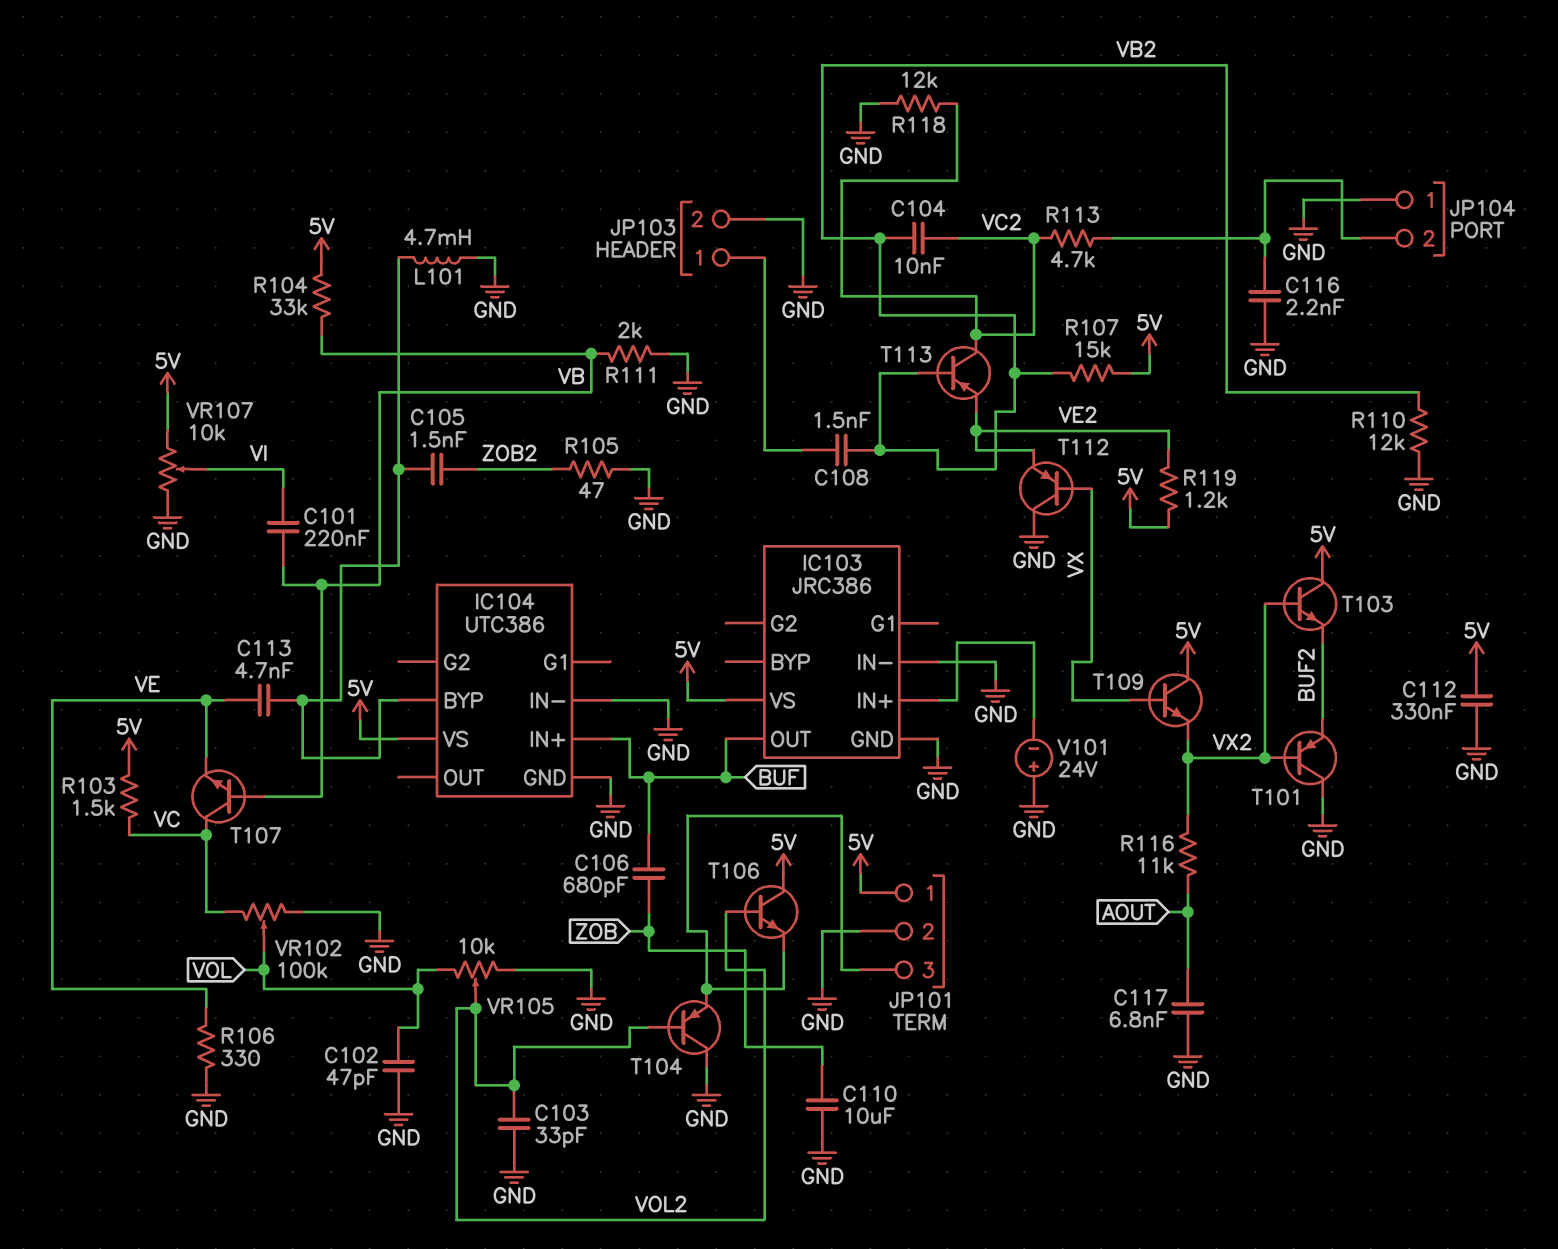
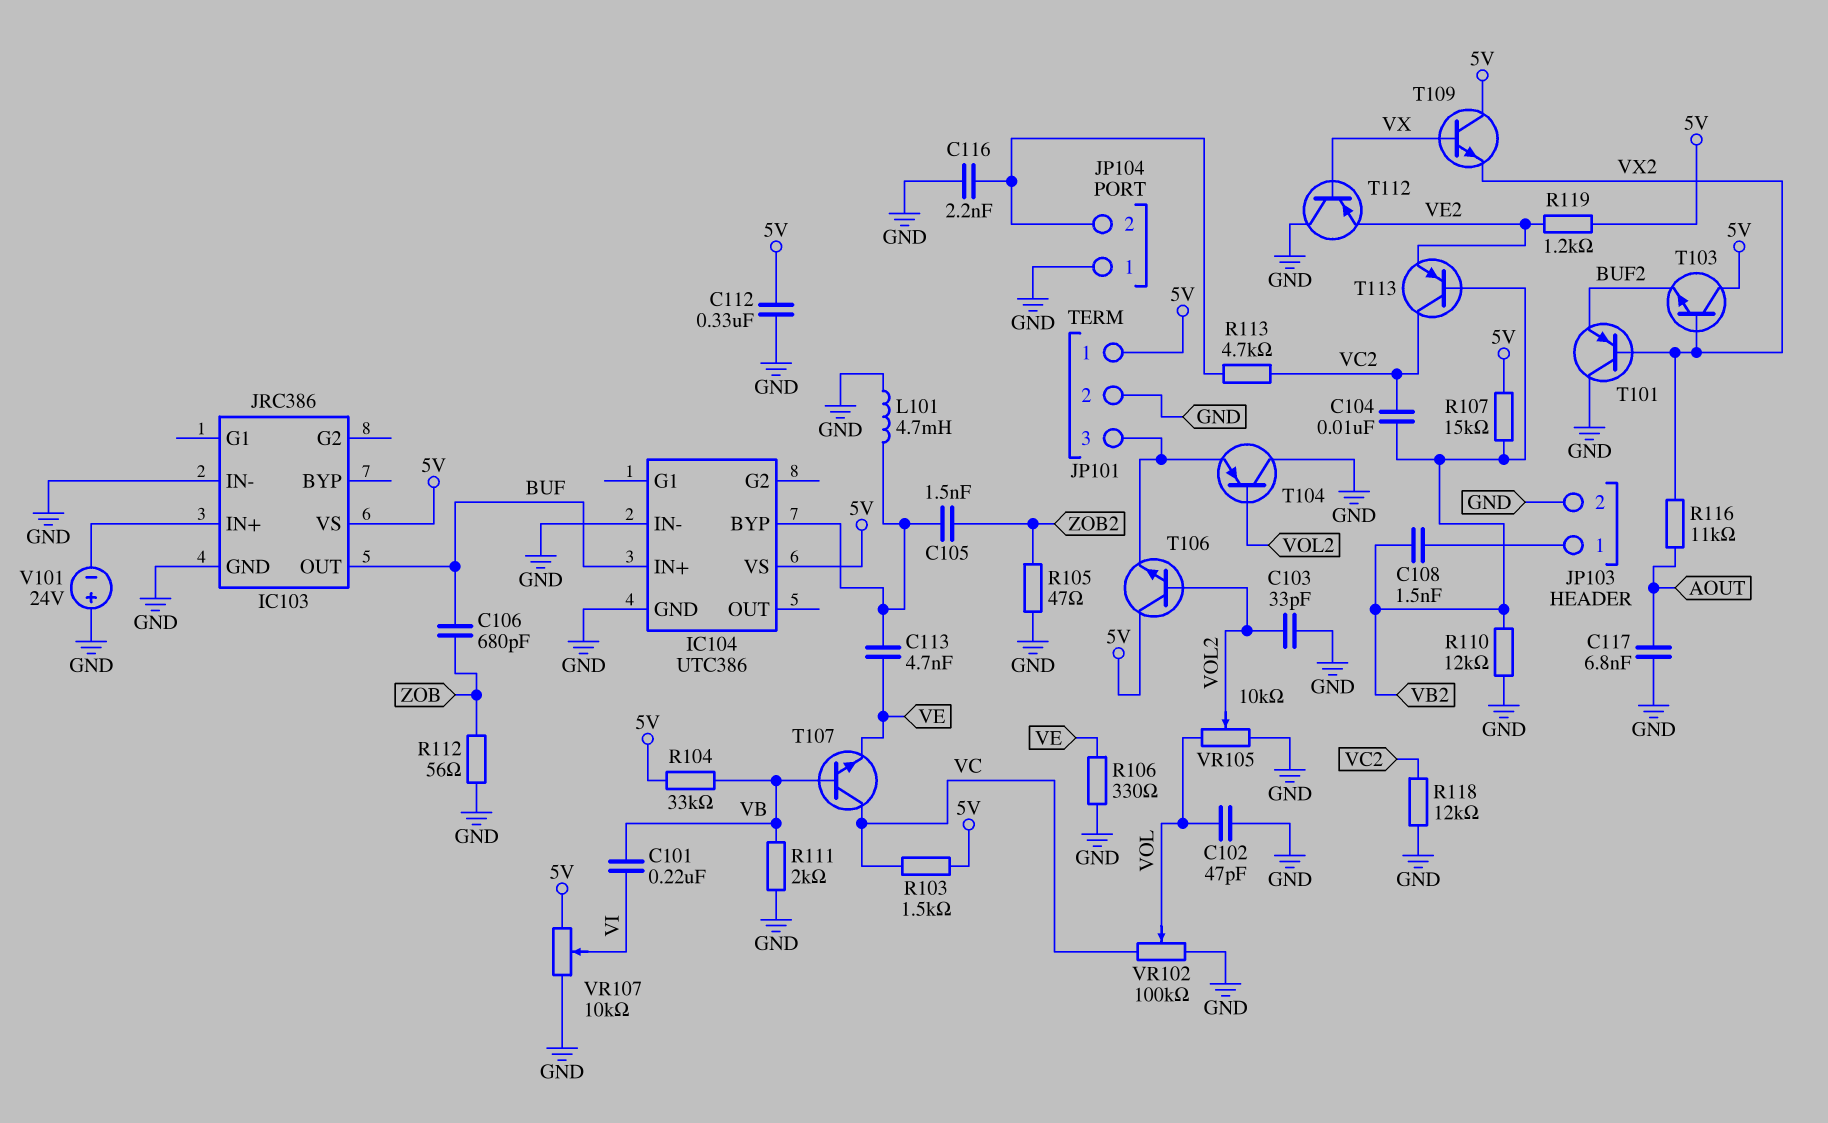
C110: 10uF (GND, ZOB) -> none
R112: none -> 56 (GND, ZOB)

